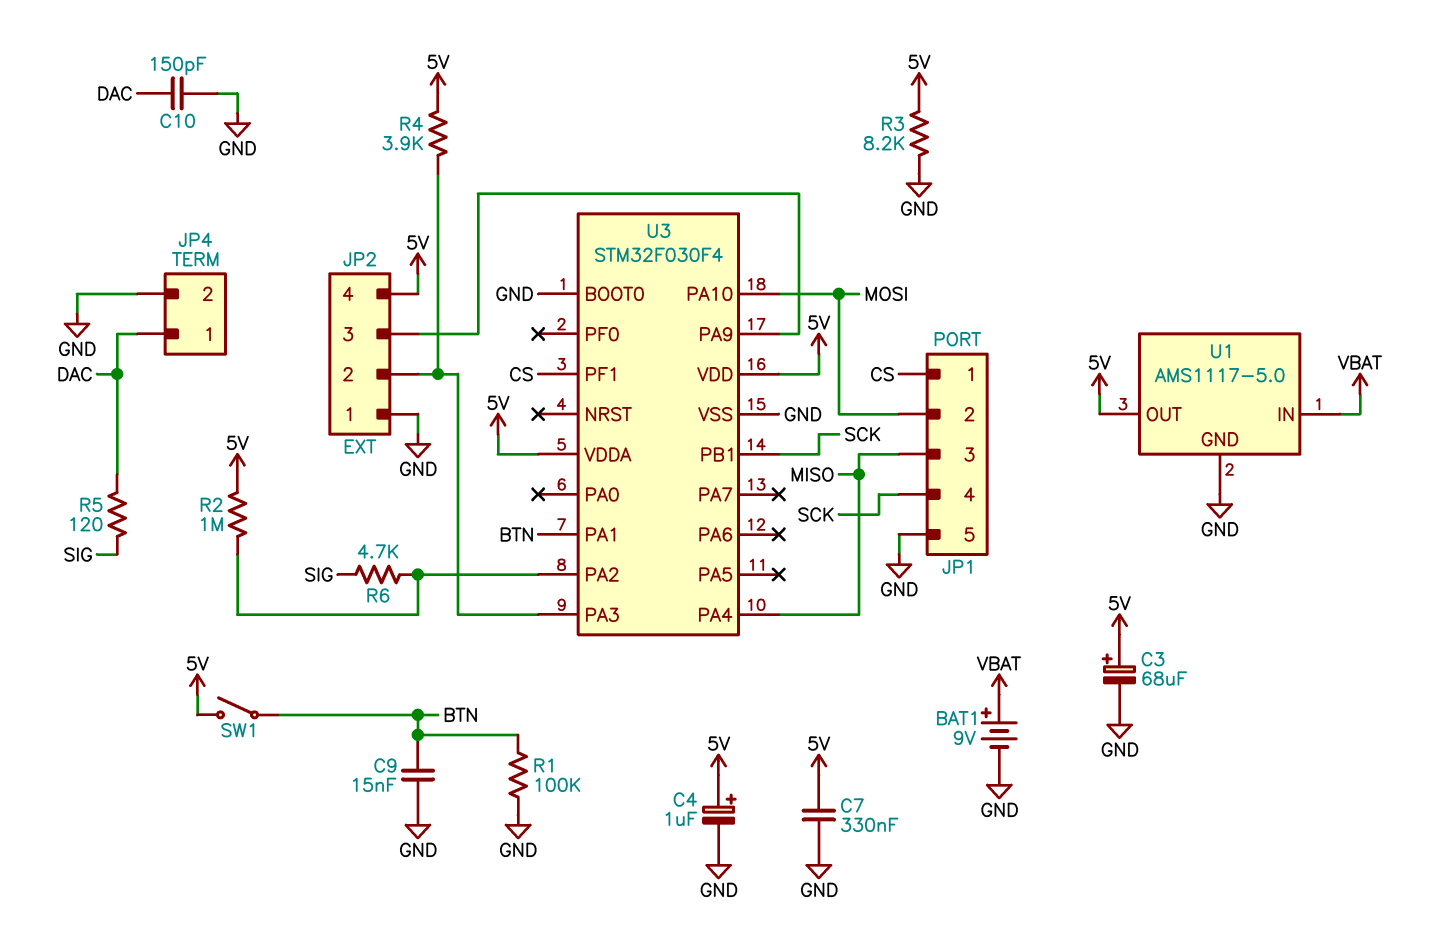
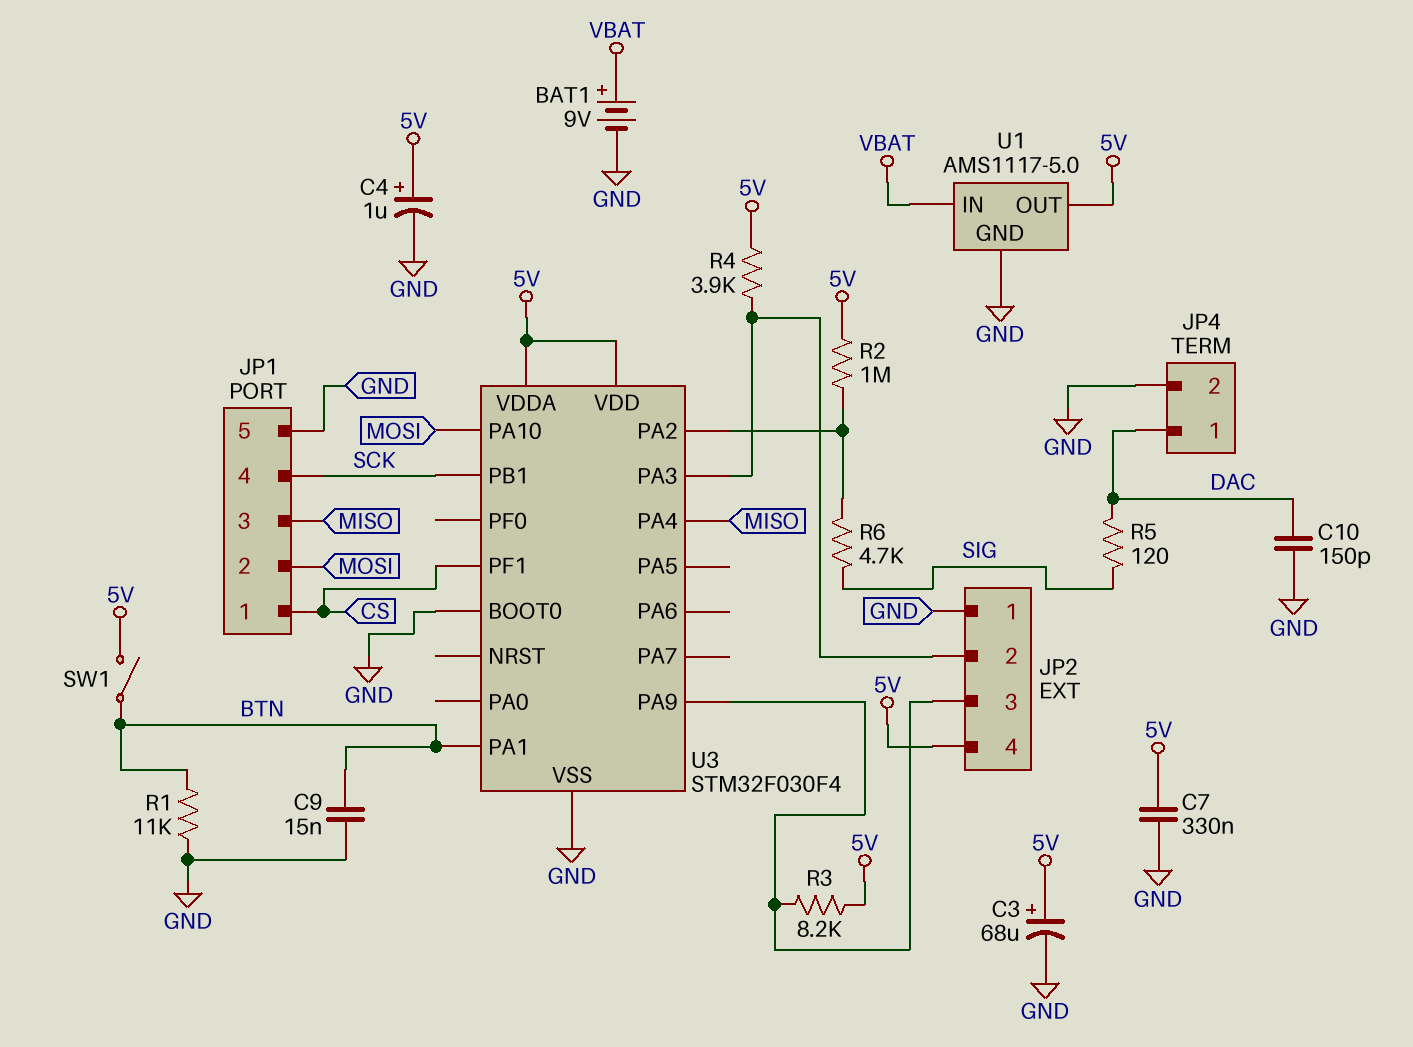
R1: 100k (BTN, GND) -> 11k (BTN, GND)
R3: 8.2k (5V, GND) -> 8.2k (5V, JP2/3)

